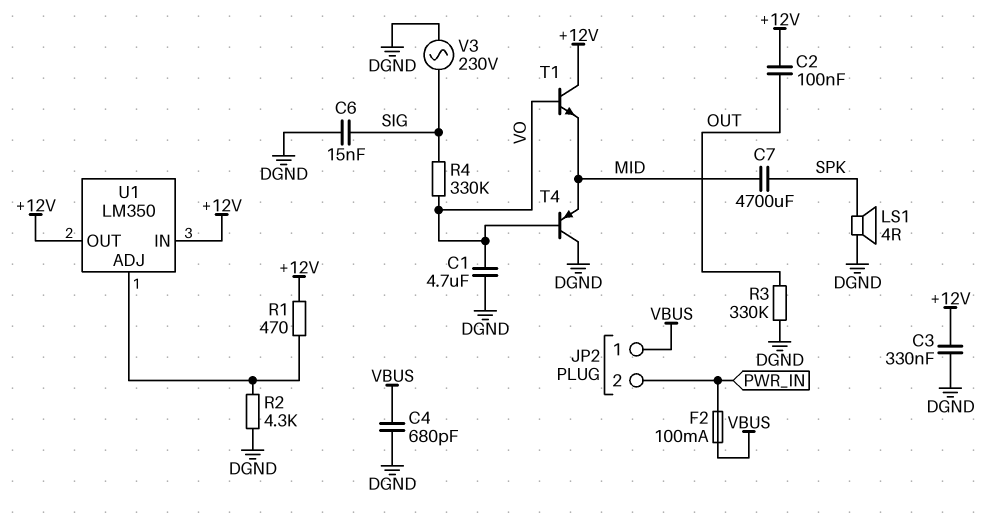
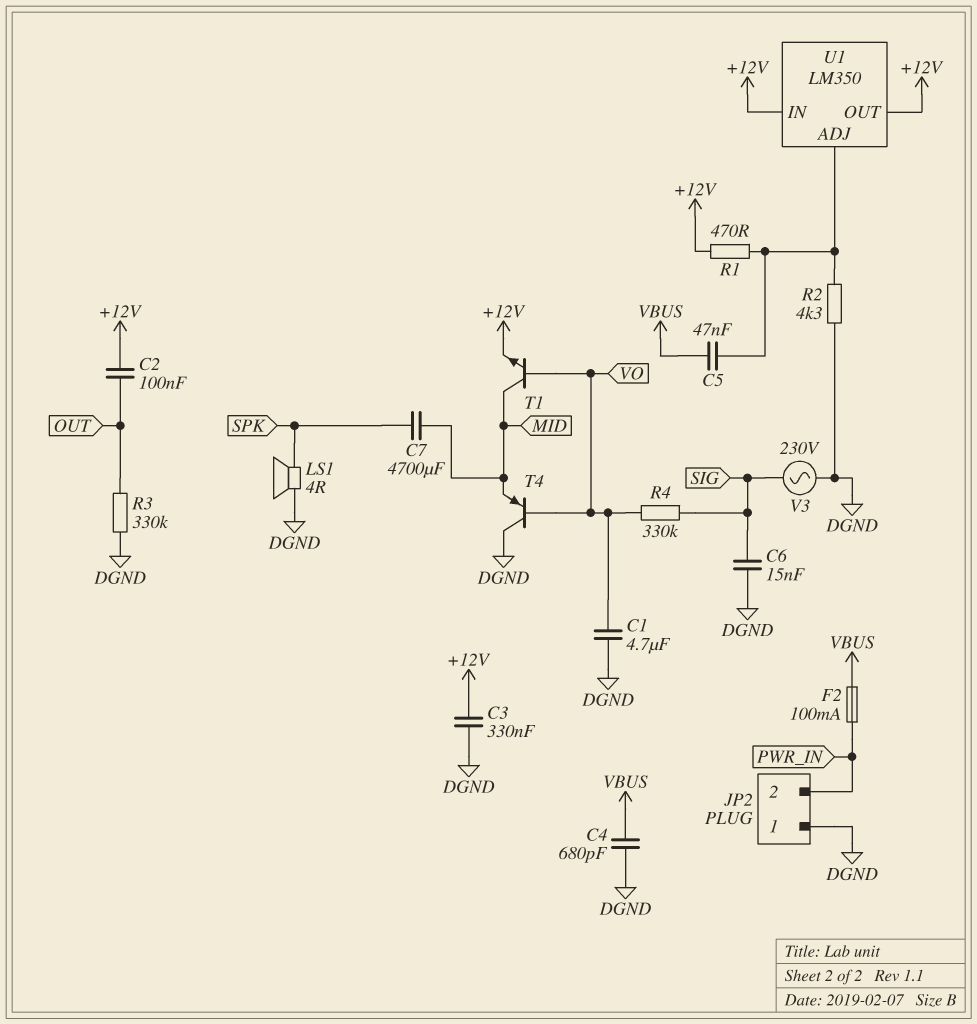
C5: none -> 47nF (U1/ADJ, VBUS)
JP2 pin 1: VBUS -> DGND
T1: NPN (B VO, C +12V, E MID) -> NPN (B VO, C MID, E +12V)

